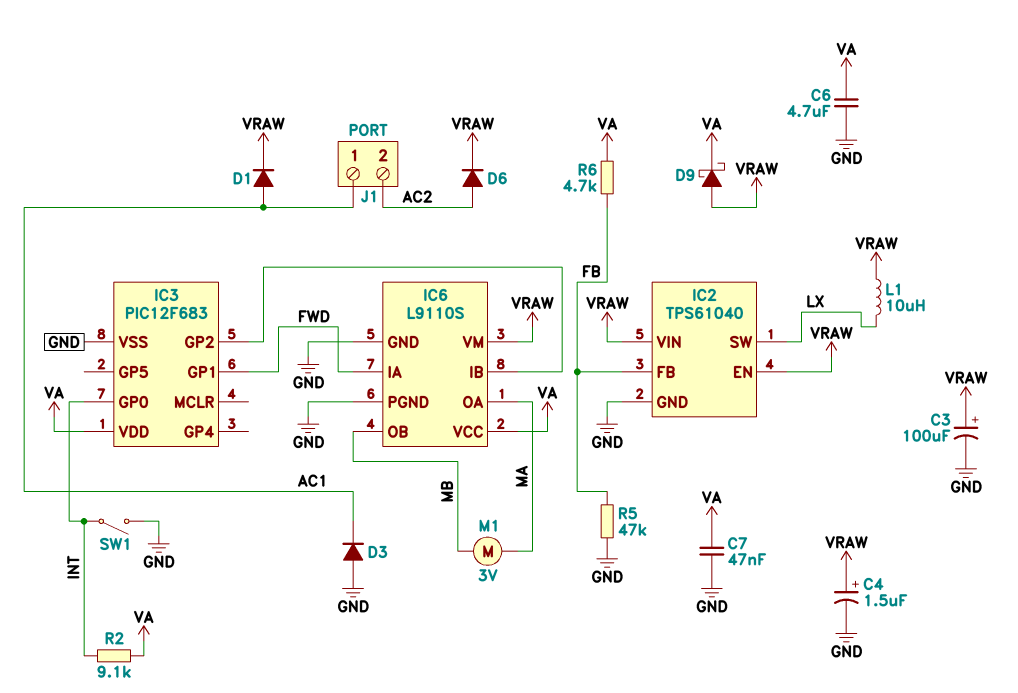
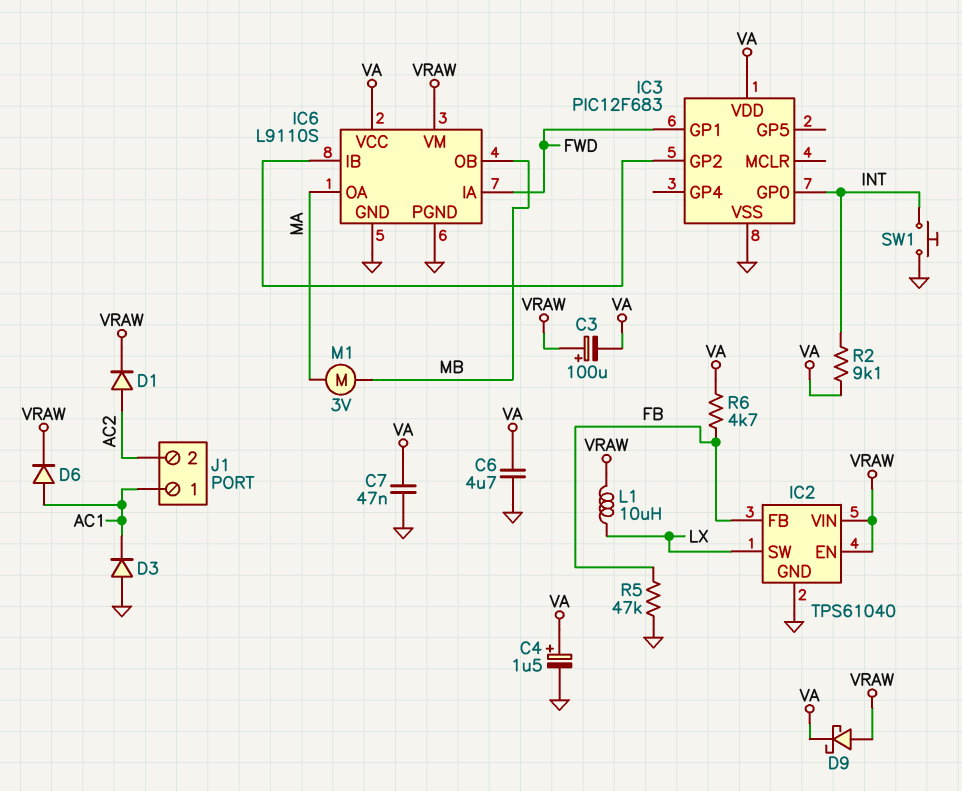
C3: 100uF (plus VRAW, minus GND) -> 100uF (plus VRAW, minus VA)
C4: 1.5uF (plus VRAW, minus GND) -> 1.5uF (plus VA, minus GND)
D1: diode (A AC1, K VRAW) -> diode (A AC2, K VRAW)
D6: diode (A AC2, K VRAW) -> diode (A AC1, K VRAW)
SW1: switch (GND, INT) -> button (GND, INT)

